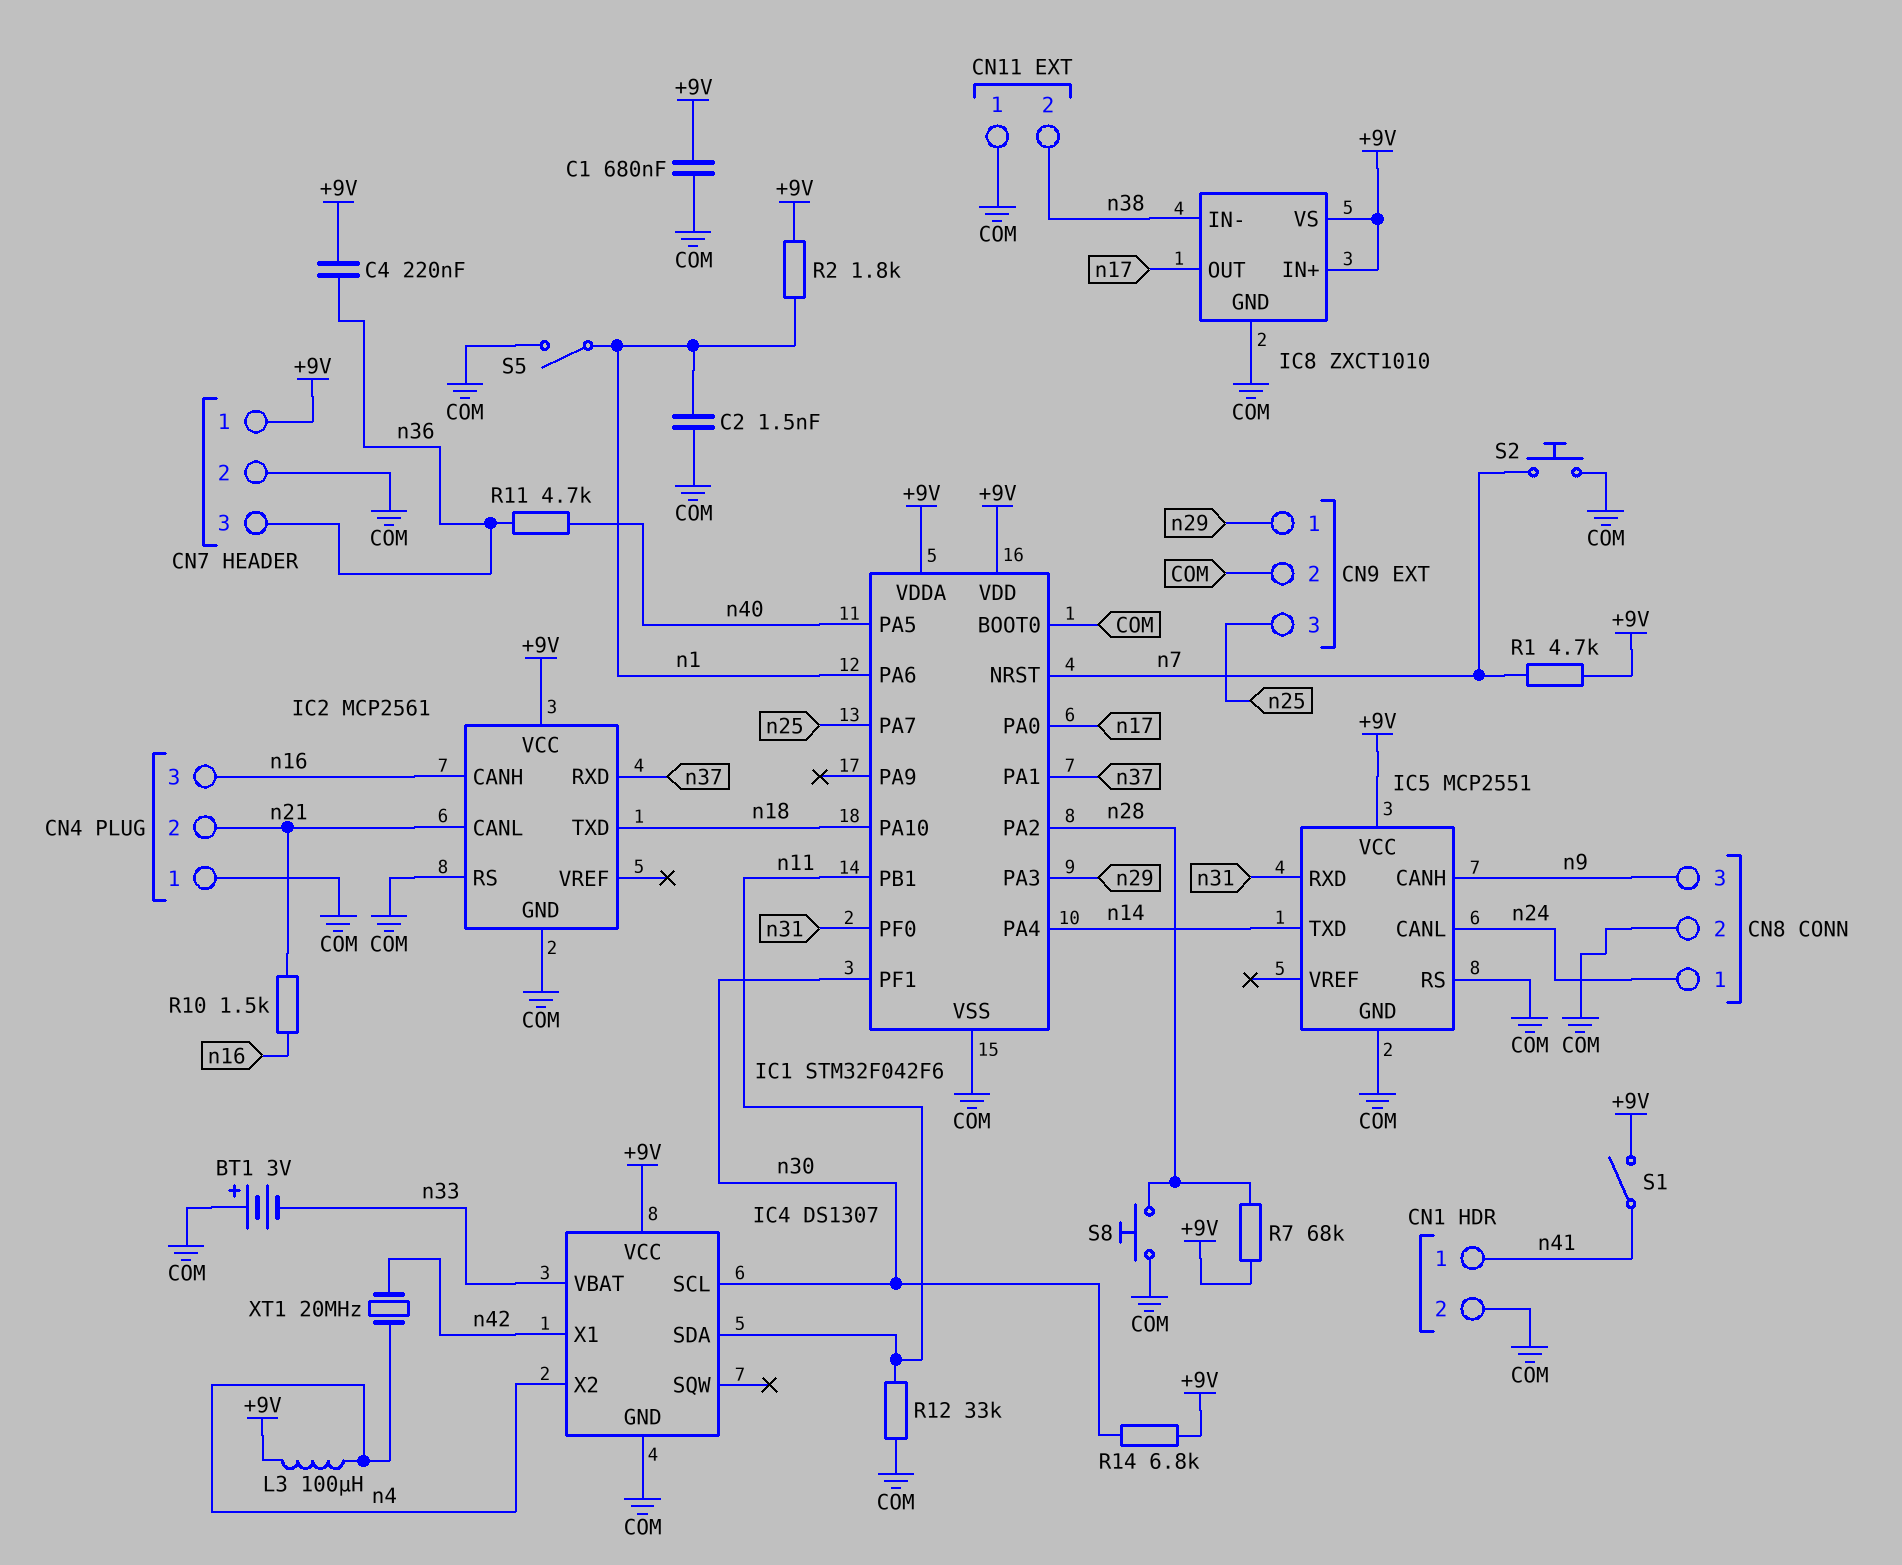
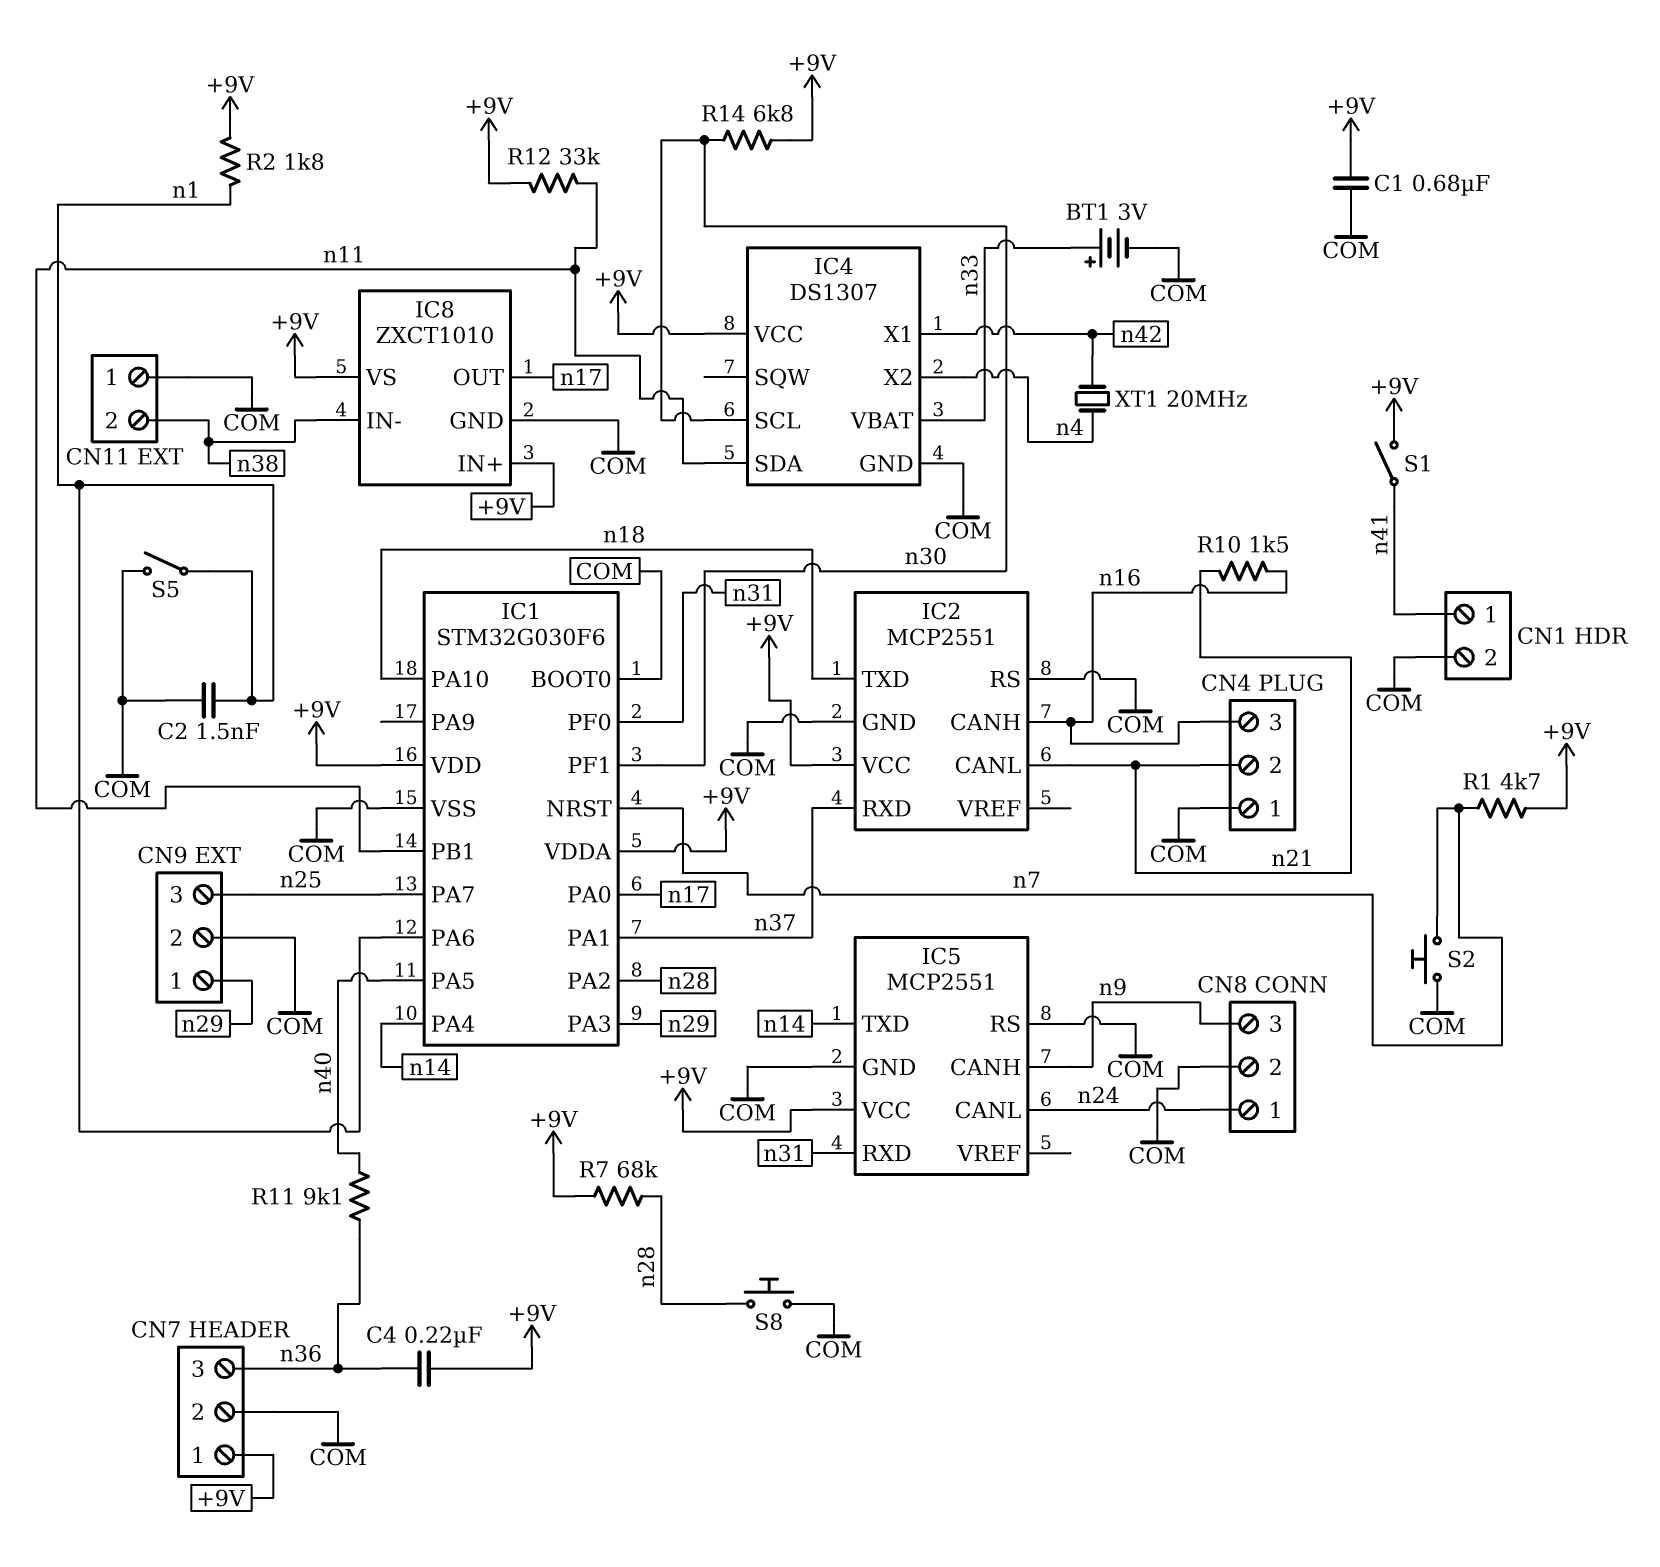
BT1: 3V (plus COM, minus n33) -> 3V (plus n33, minus COM)
IC1: STM32F042F6 -> STM32G030F6
IC2: MCP2561 -> MCP2551
L3: 100uH (+9V, n4) -> none
R11: 4.7k (n36, n40) -> 9.1k (n36, n40)
R12: 33k (COM, n11) -> 33k (+9V, n11)

